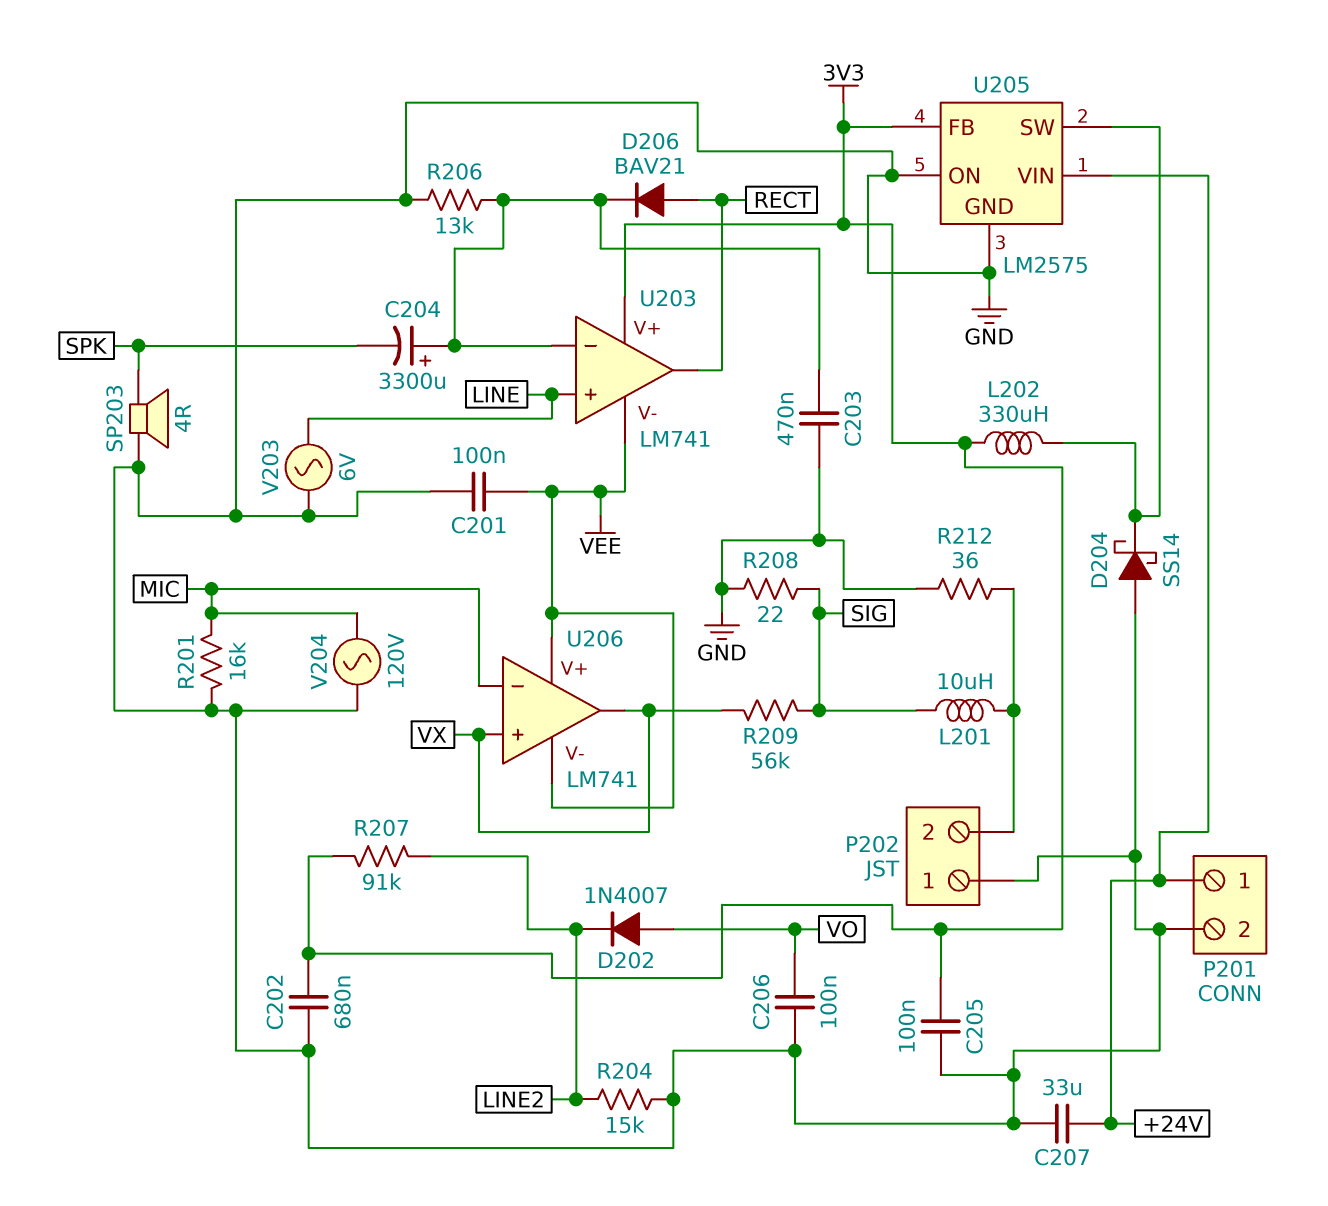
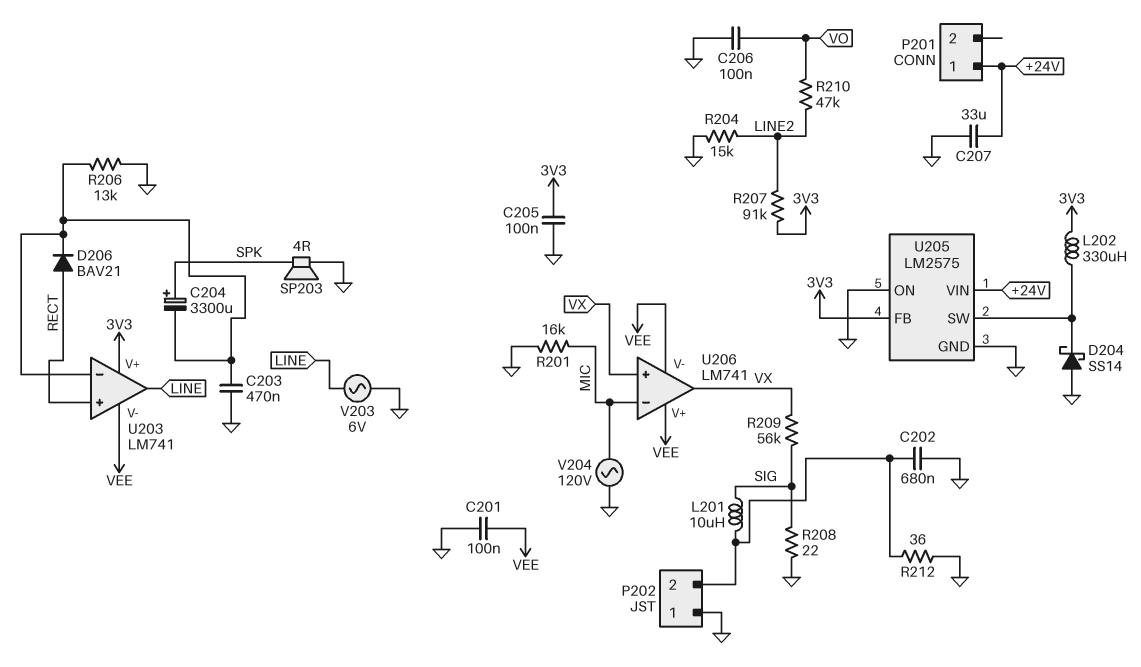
C202: 680nF (3V3, GND) -> 680nF (GND, P202/2)
C204: 3300uF (plus U203/in-, minus SPK) -> 3300uF (plus SPK, minus U203/in-)
D202: diode 1N4007 (A VO, K LINE2) -> none
P201 pin 2: GND -> none
R210: none -> 47k (LINE2, VO)
U203 pin in+: LINE -> RECT
U203 pin out: RECT -> LINE

